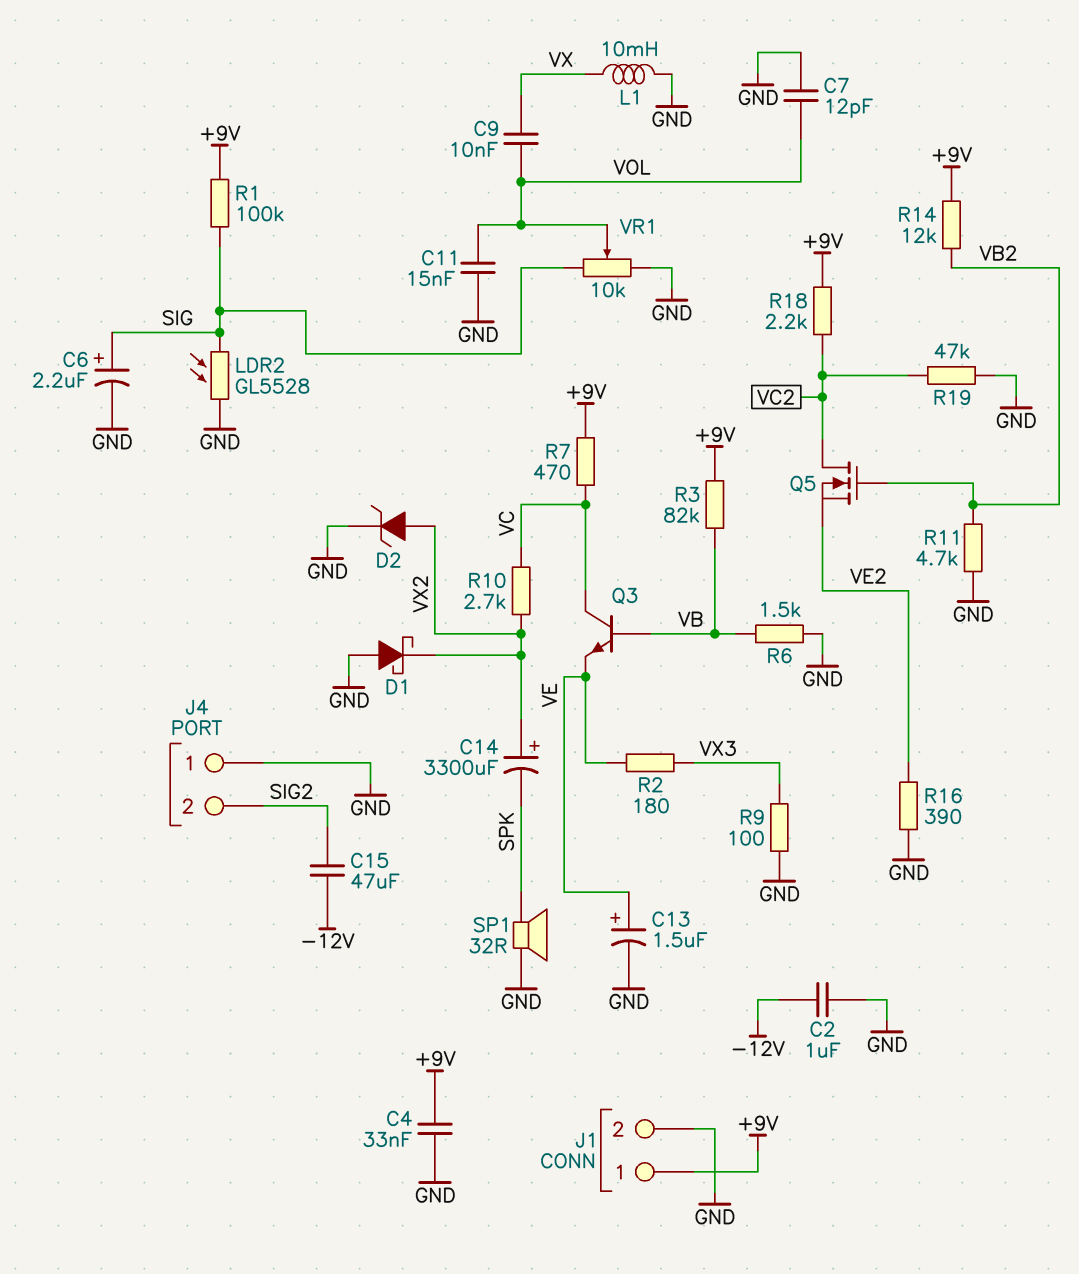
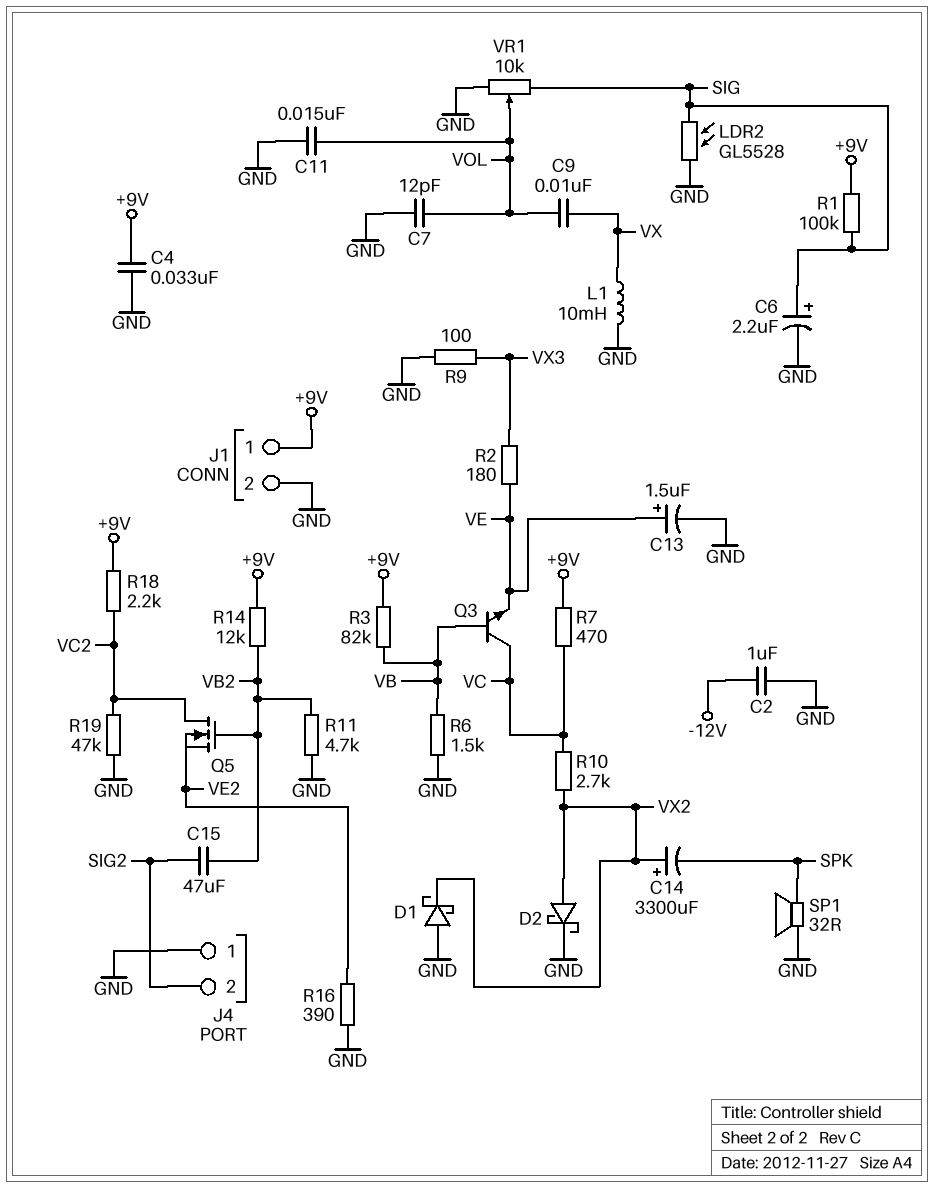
C15: 47uF (-12V, SIG2) -> 47uF (SIG2, VB2)
D2: zener (A VX2, K GND) -> schottky (A VX2, K GND)

